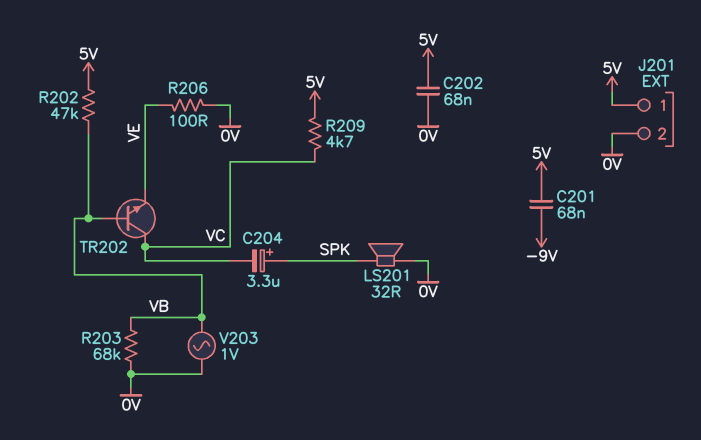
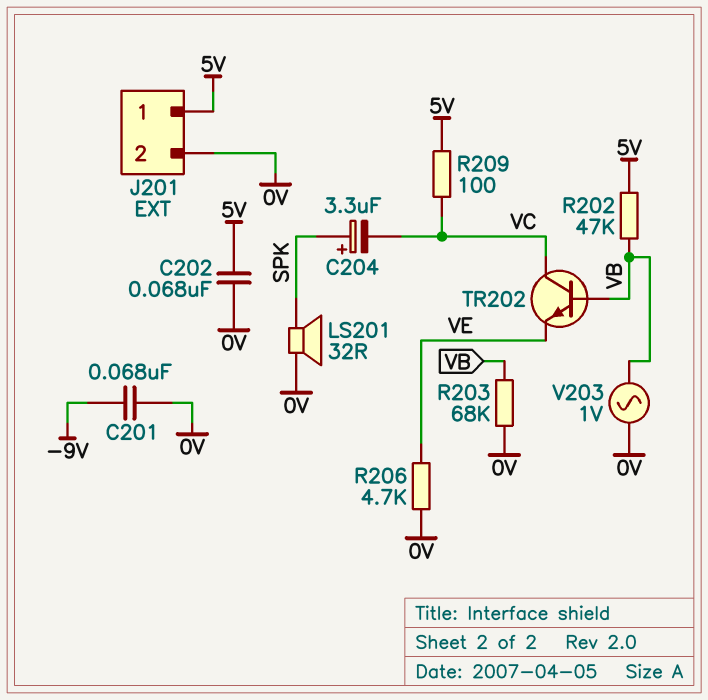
C201: 68nF (-9V, 5V) -> 68nF (-9V, 0V)
R206: 100 (0V, VE) -> 4.7k (0V, VE)
R209: 4.7k (5V, VC) -> 100 (5V, VC)

